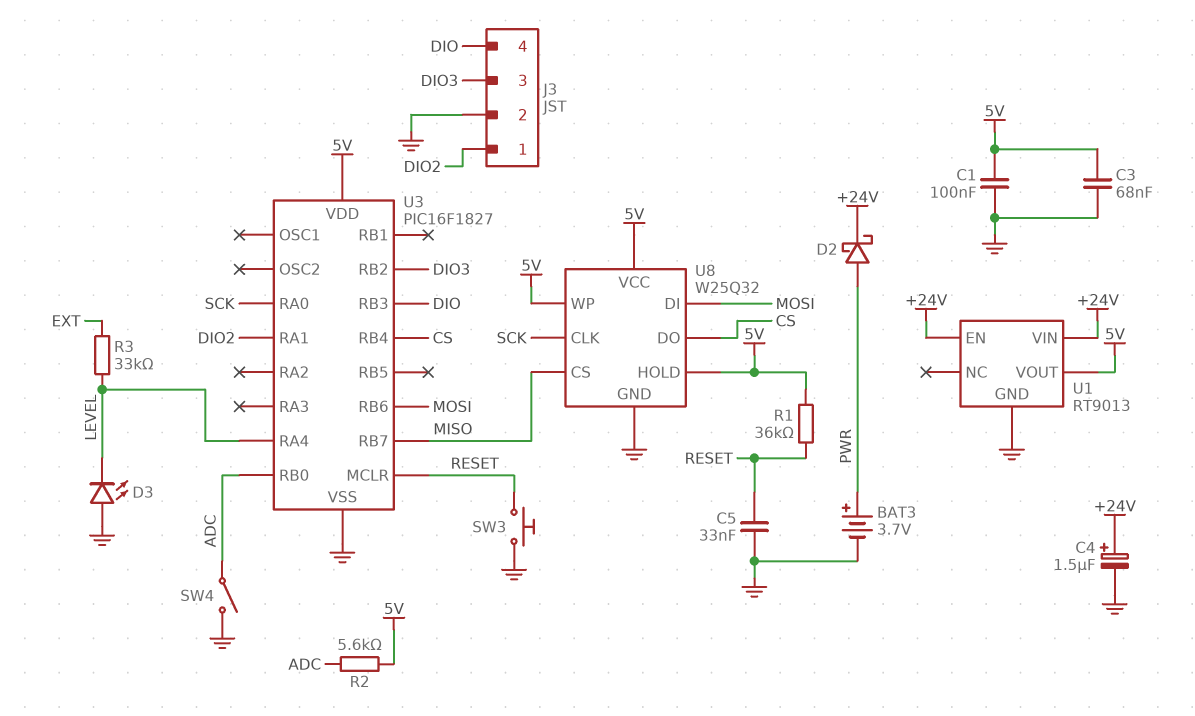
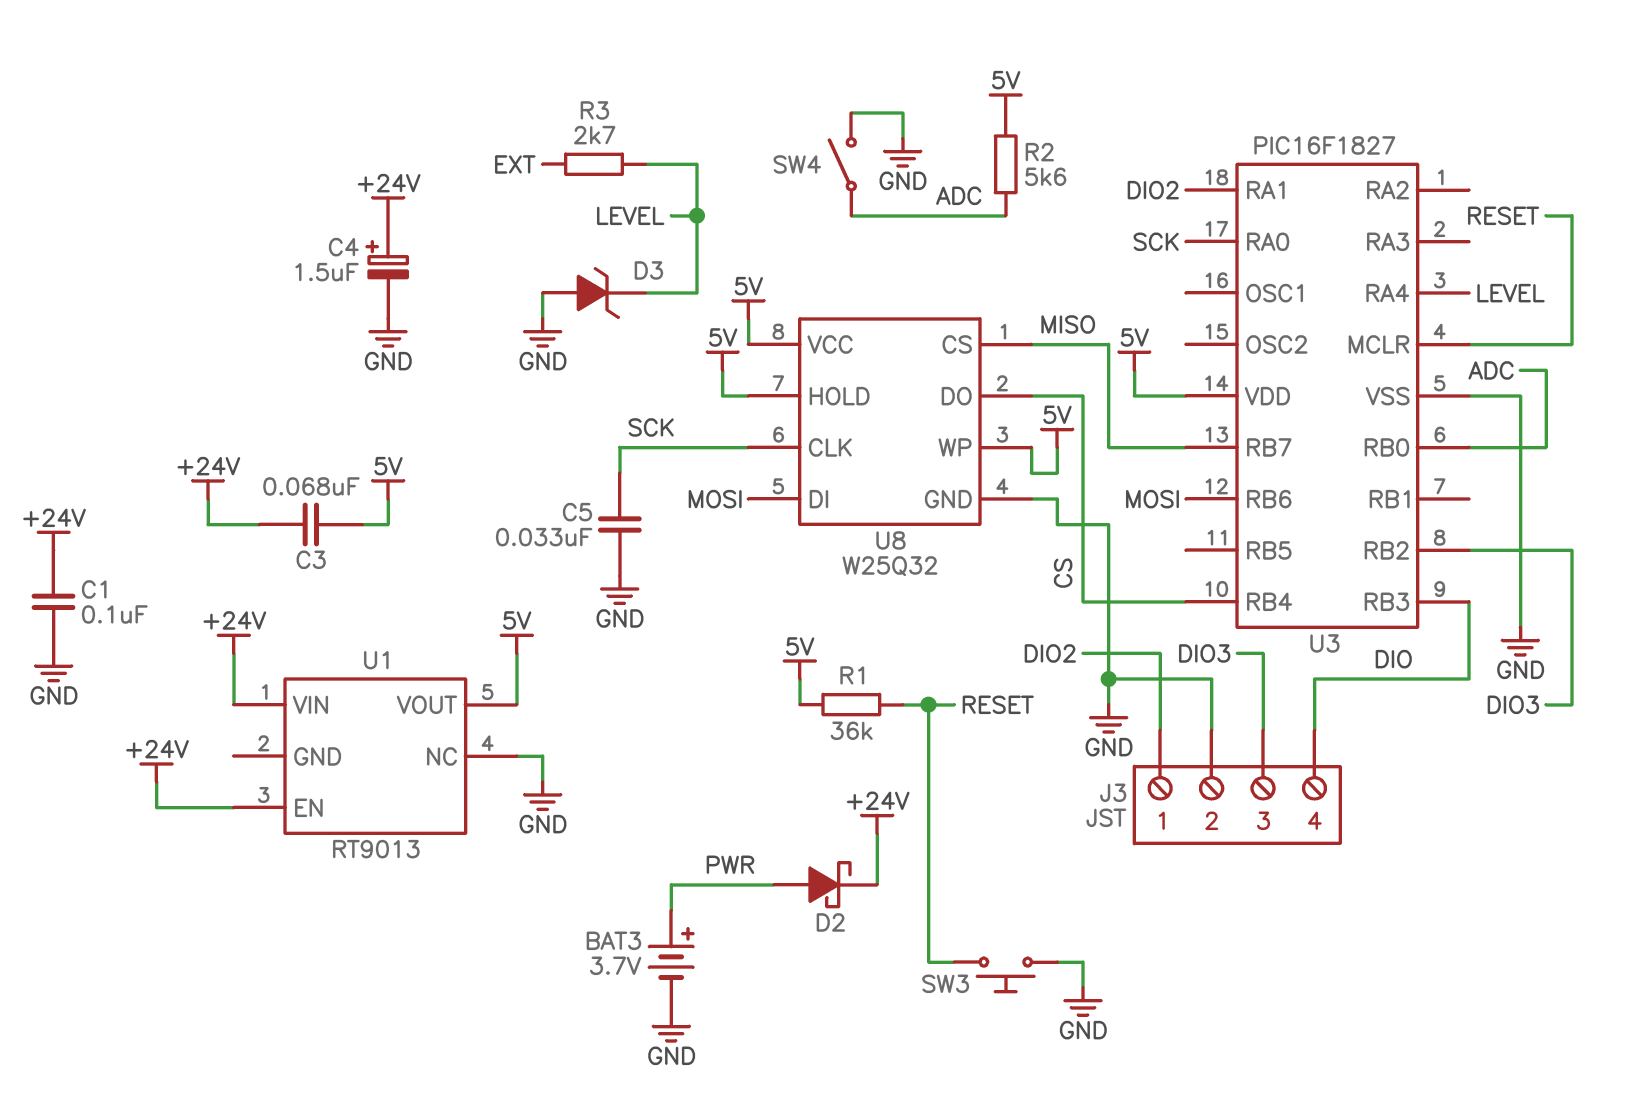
C1: 100nF (5V, GND) -> 100nF (+24V, GND)
C3: 68nF (5V, GND) -> 68nF (+24V, 5V)
C5: 33nF (GND, RESET) -> 33nF (GND, SCK)
D3: LED (A GND, K LEVEL) -> zener (A GND, K LEVEL)
R3: 33k (EXT, LEVEL) -> 2.7k (EXT, LEVEL)
U1 pin GND: GND -> none
U1 pin NC: none -> GND

